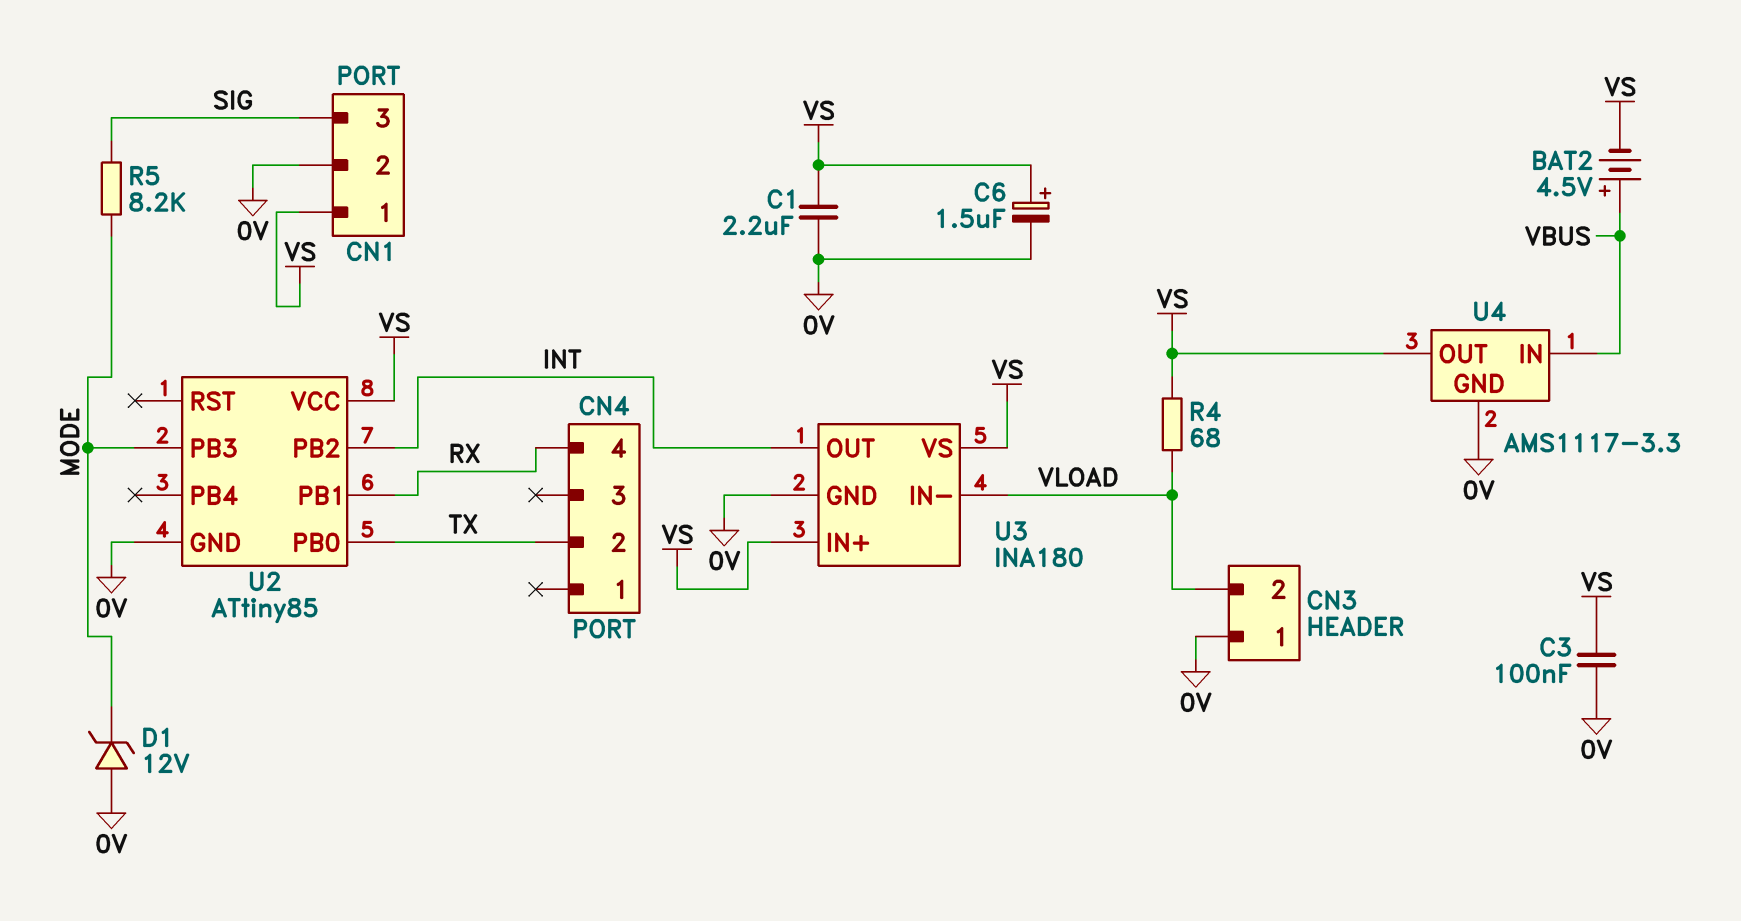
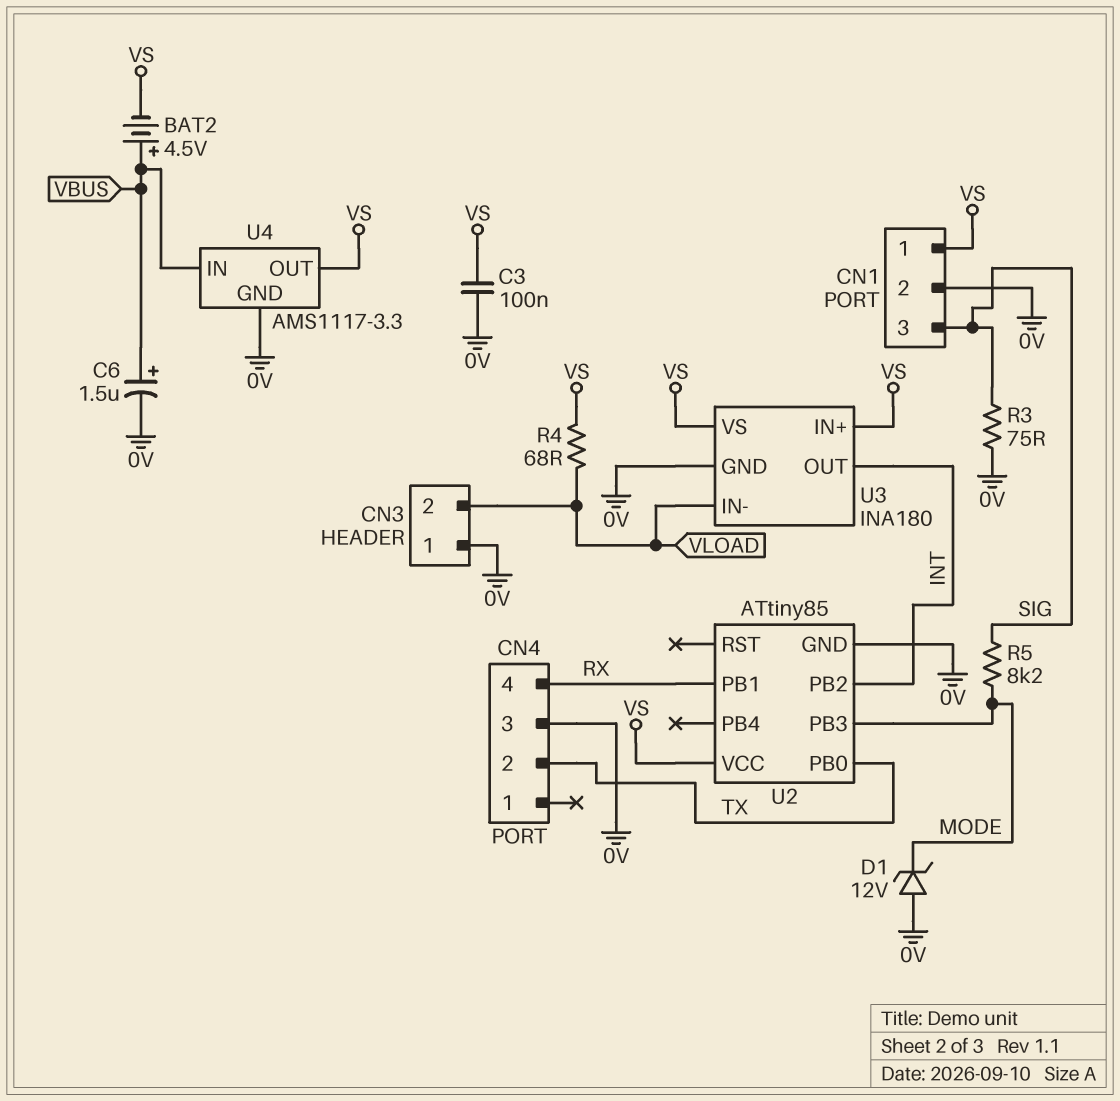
C1: 2.2uF (0V, VS) -> none
C6: 1.5uF (plus VS, minus 0V) -> 1.5uF (plus VBUS, minus 0V)
CN4 pin 3: none -> 0V
R3: none -> 75 (0V, SIG)

